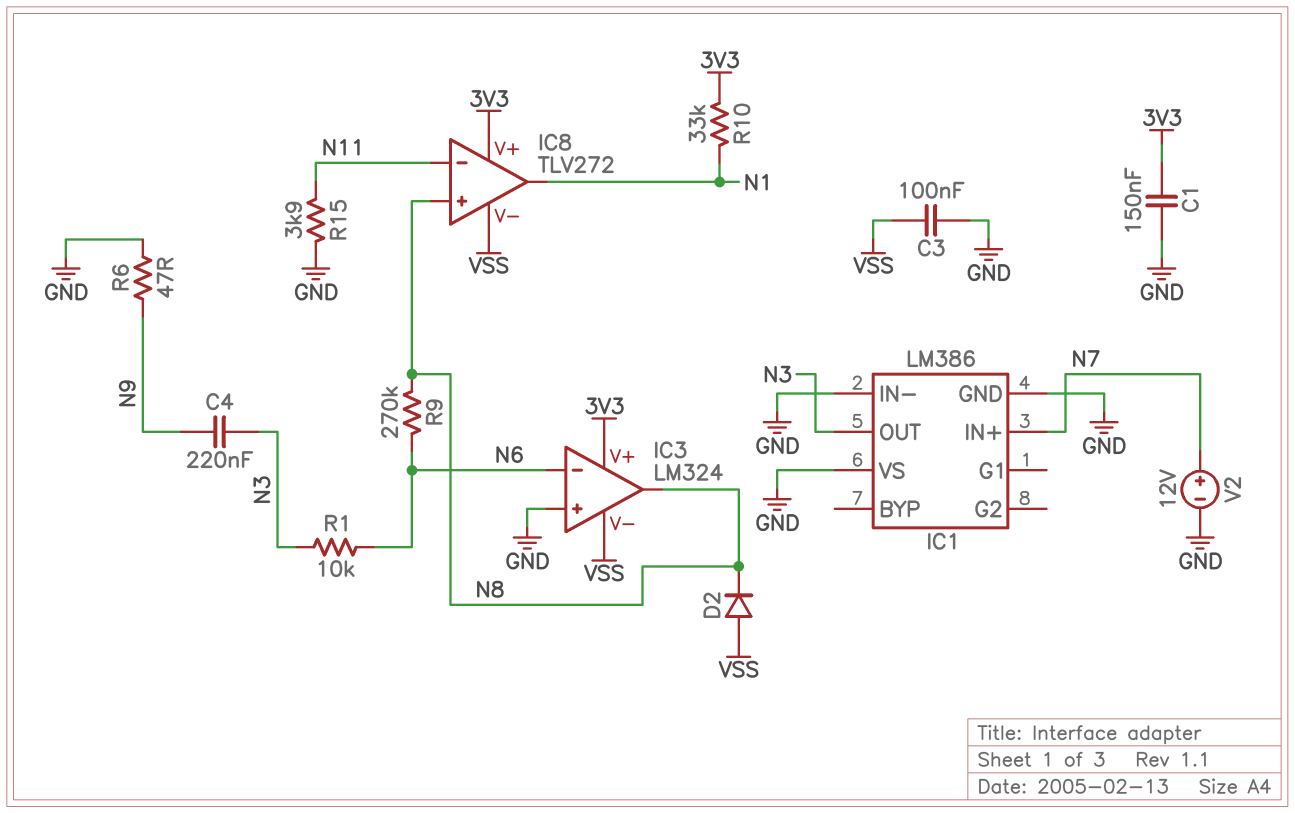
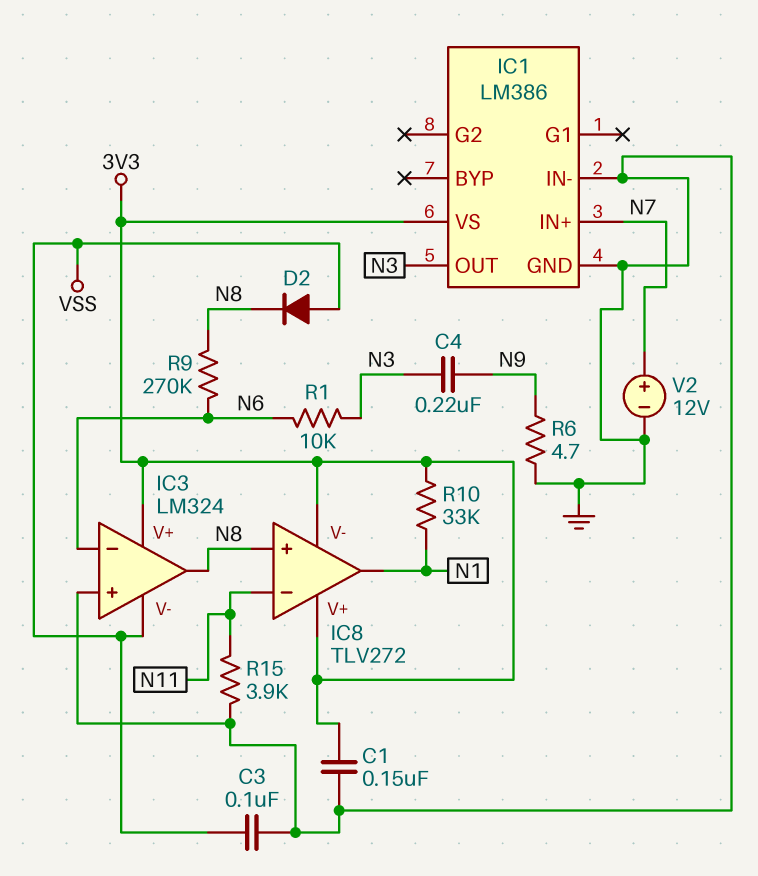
IC1 pin VS: GND -> 3V3
IC8 pin V-: VSS -> 3V3
R6: 47 (GND, N9) -> 4.7 (GND, N9)

